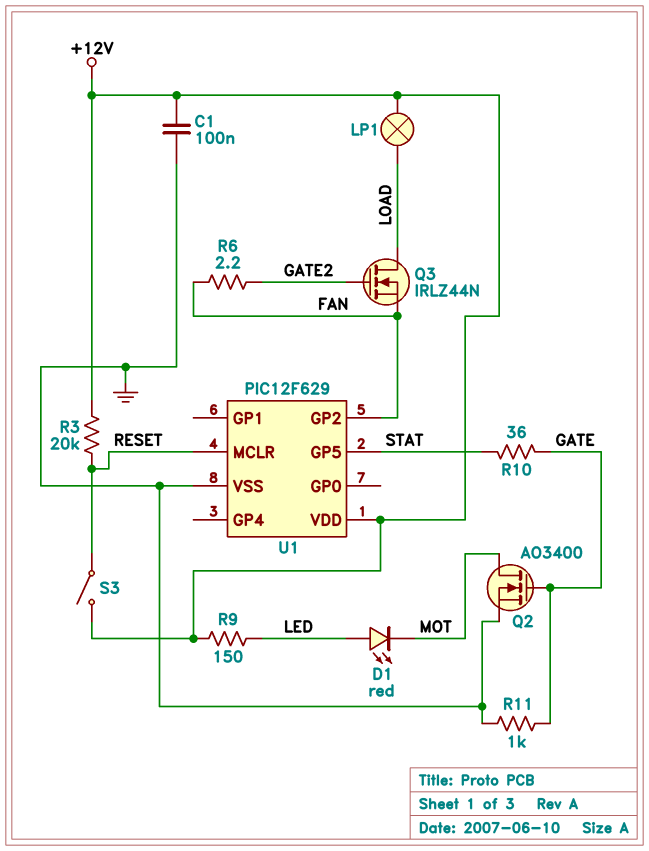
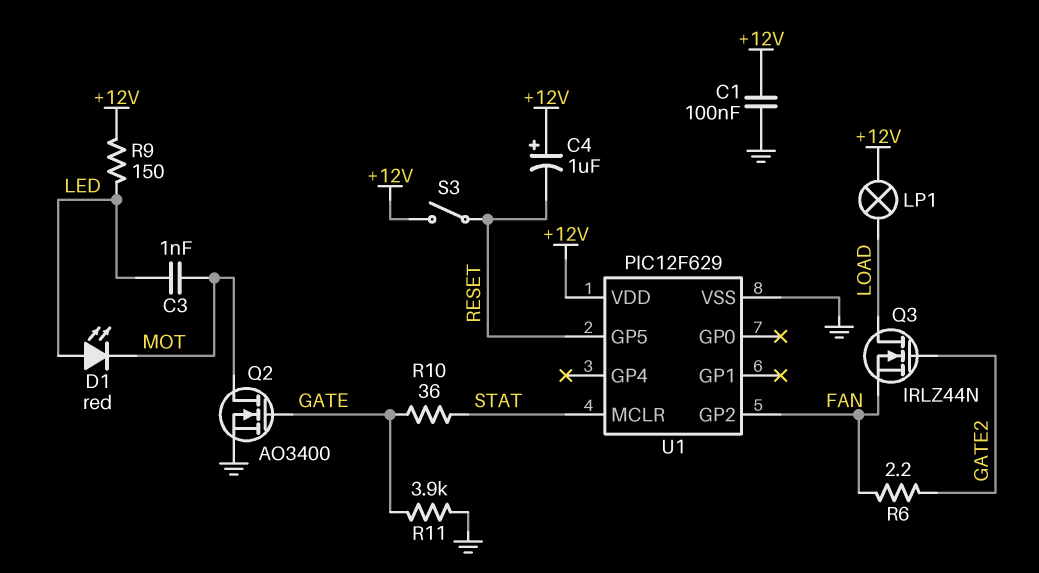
C3: none -> 1nF (LED, MOT)
C4: none -> 1uF (plus +12V, minus RESET)
R3: 20k (+12V, RESET) -> none
R11: 1k (GATE, GND) -> 3.9k (GATE, GND)
U1 pin GP5: STAT -> RESET
U1 pin MCLR: RESET -> STAT

